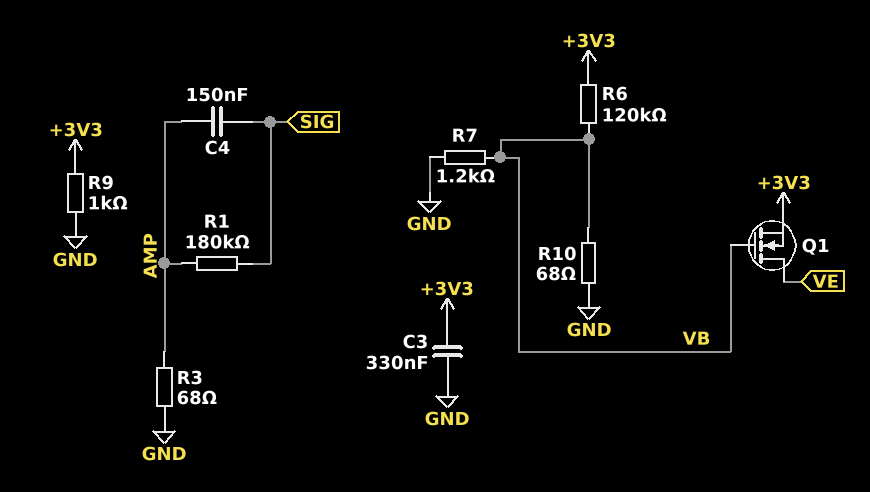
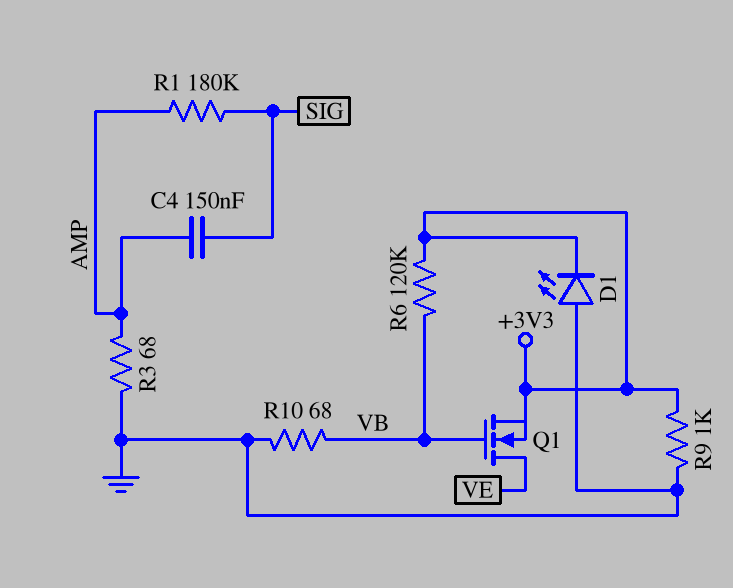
C3: 330nF (+3V3, GND) -> none
D1: none -> LED (A GND, K +3V3)
R7: 1.2k (GND, VB) -> none

